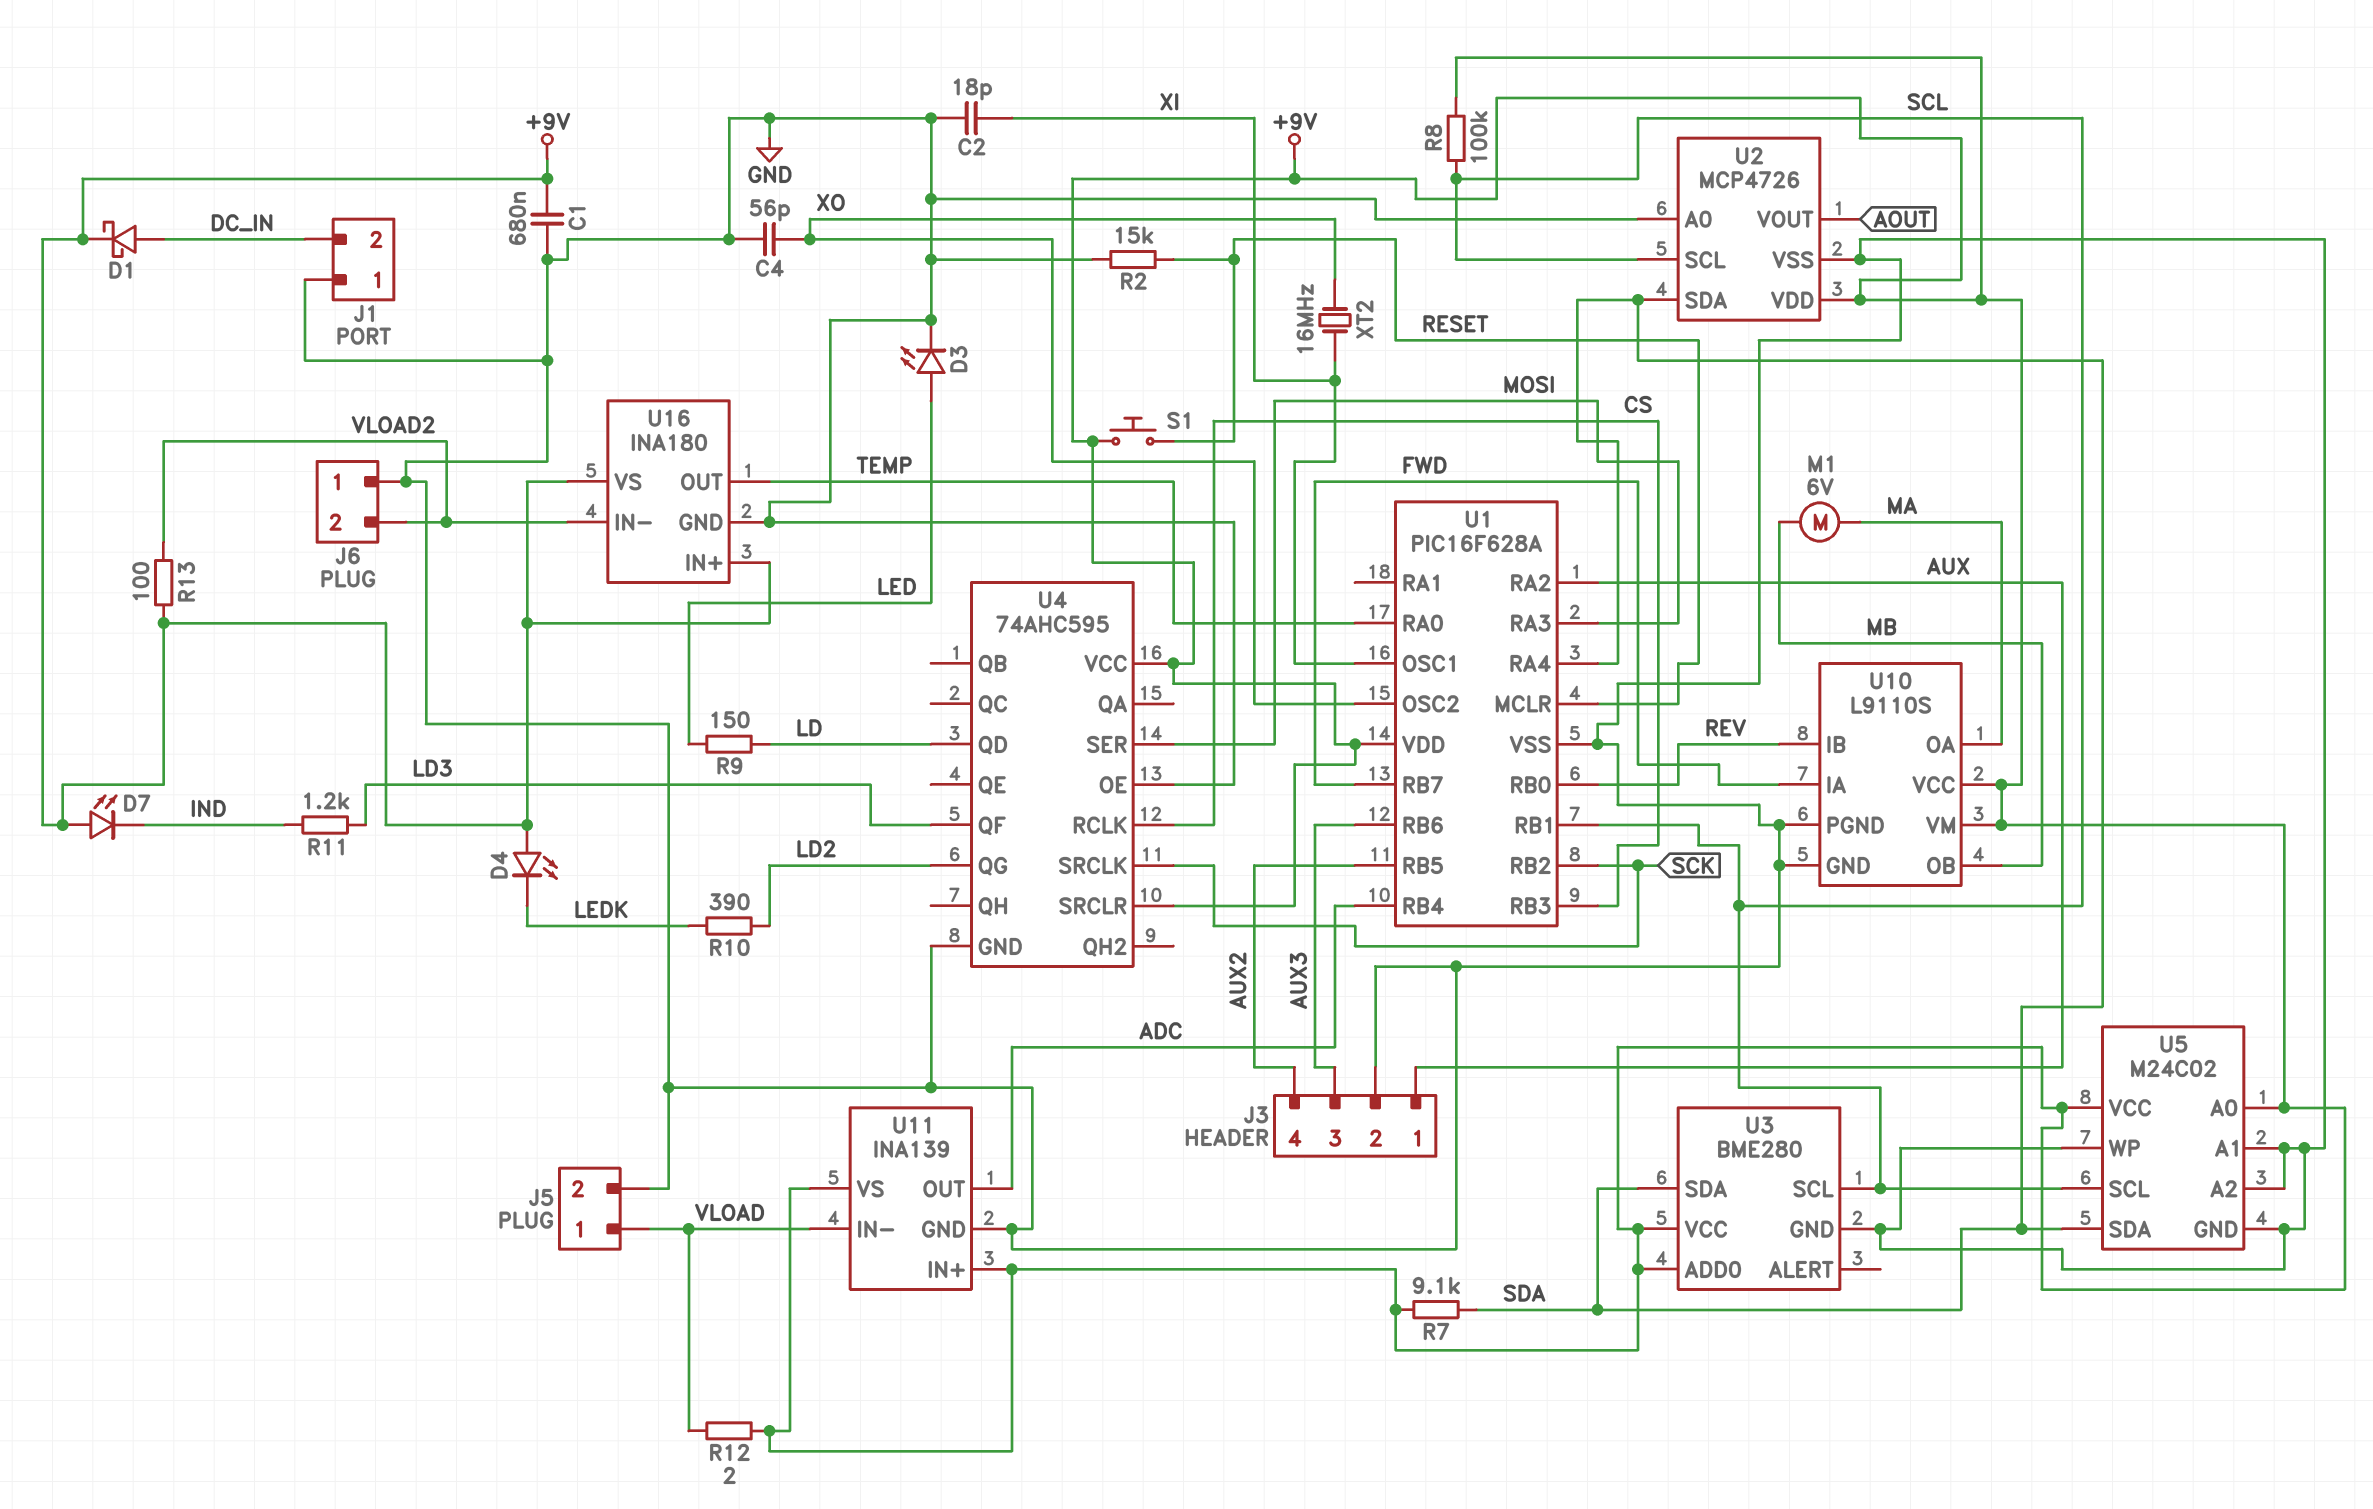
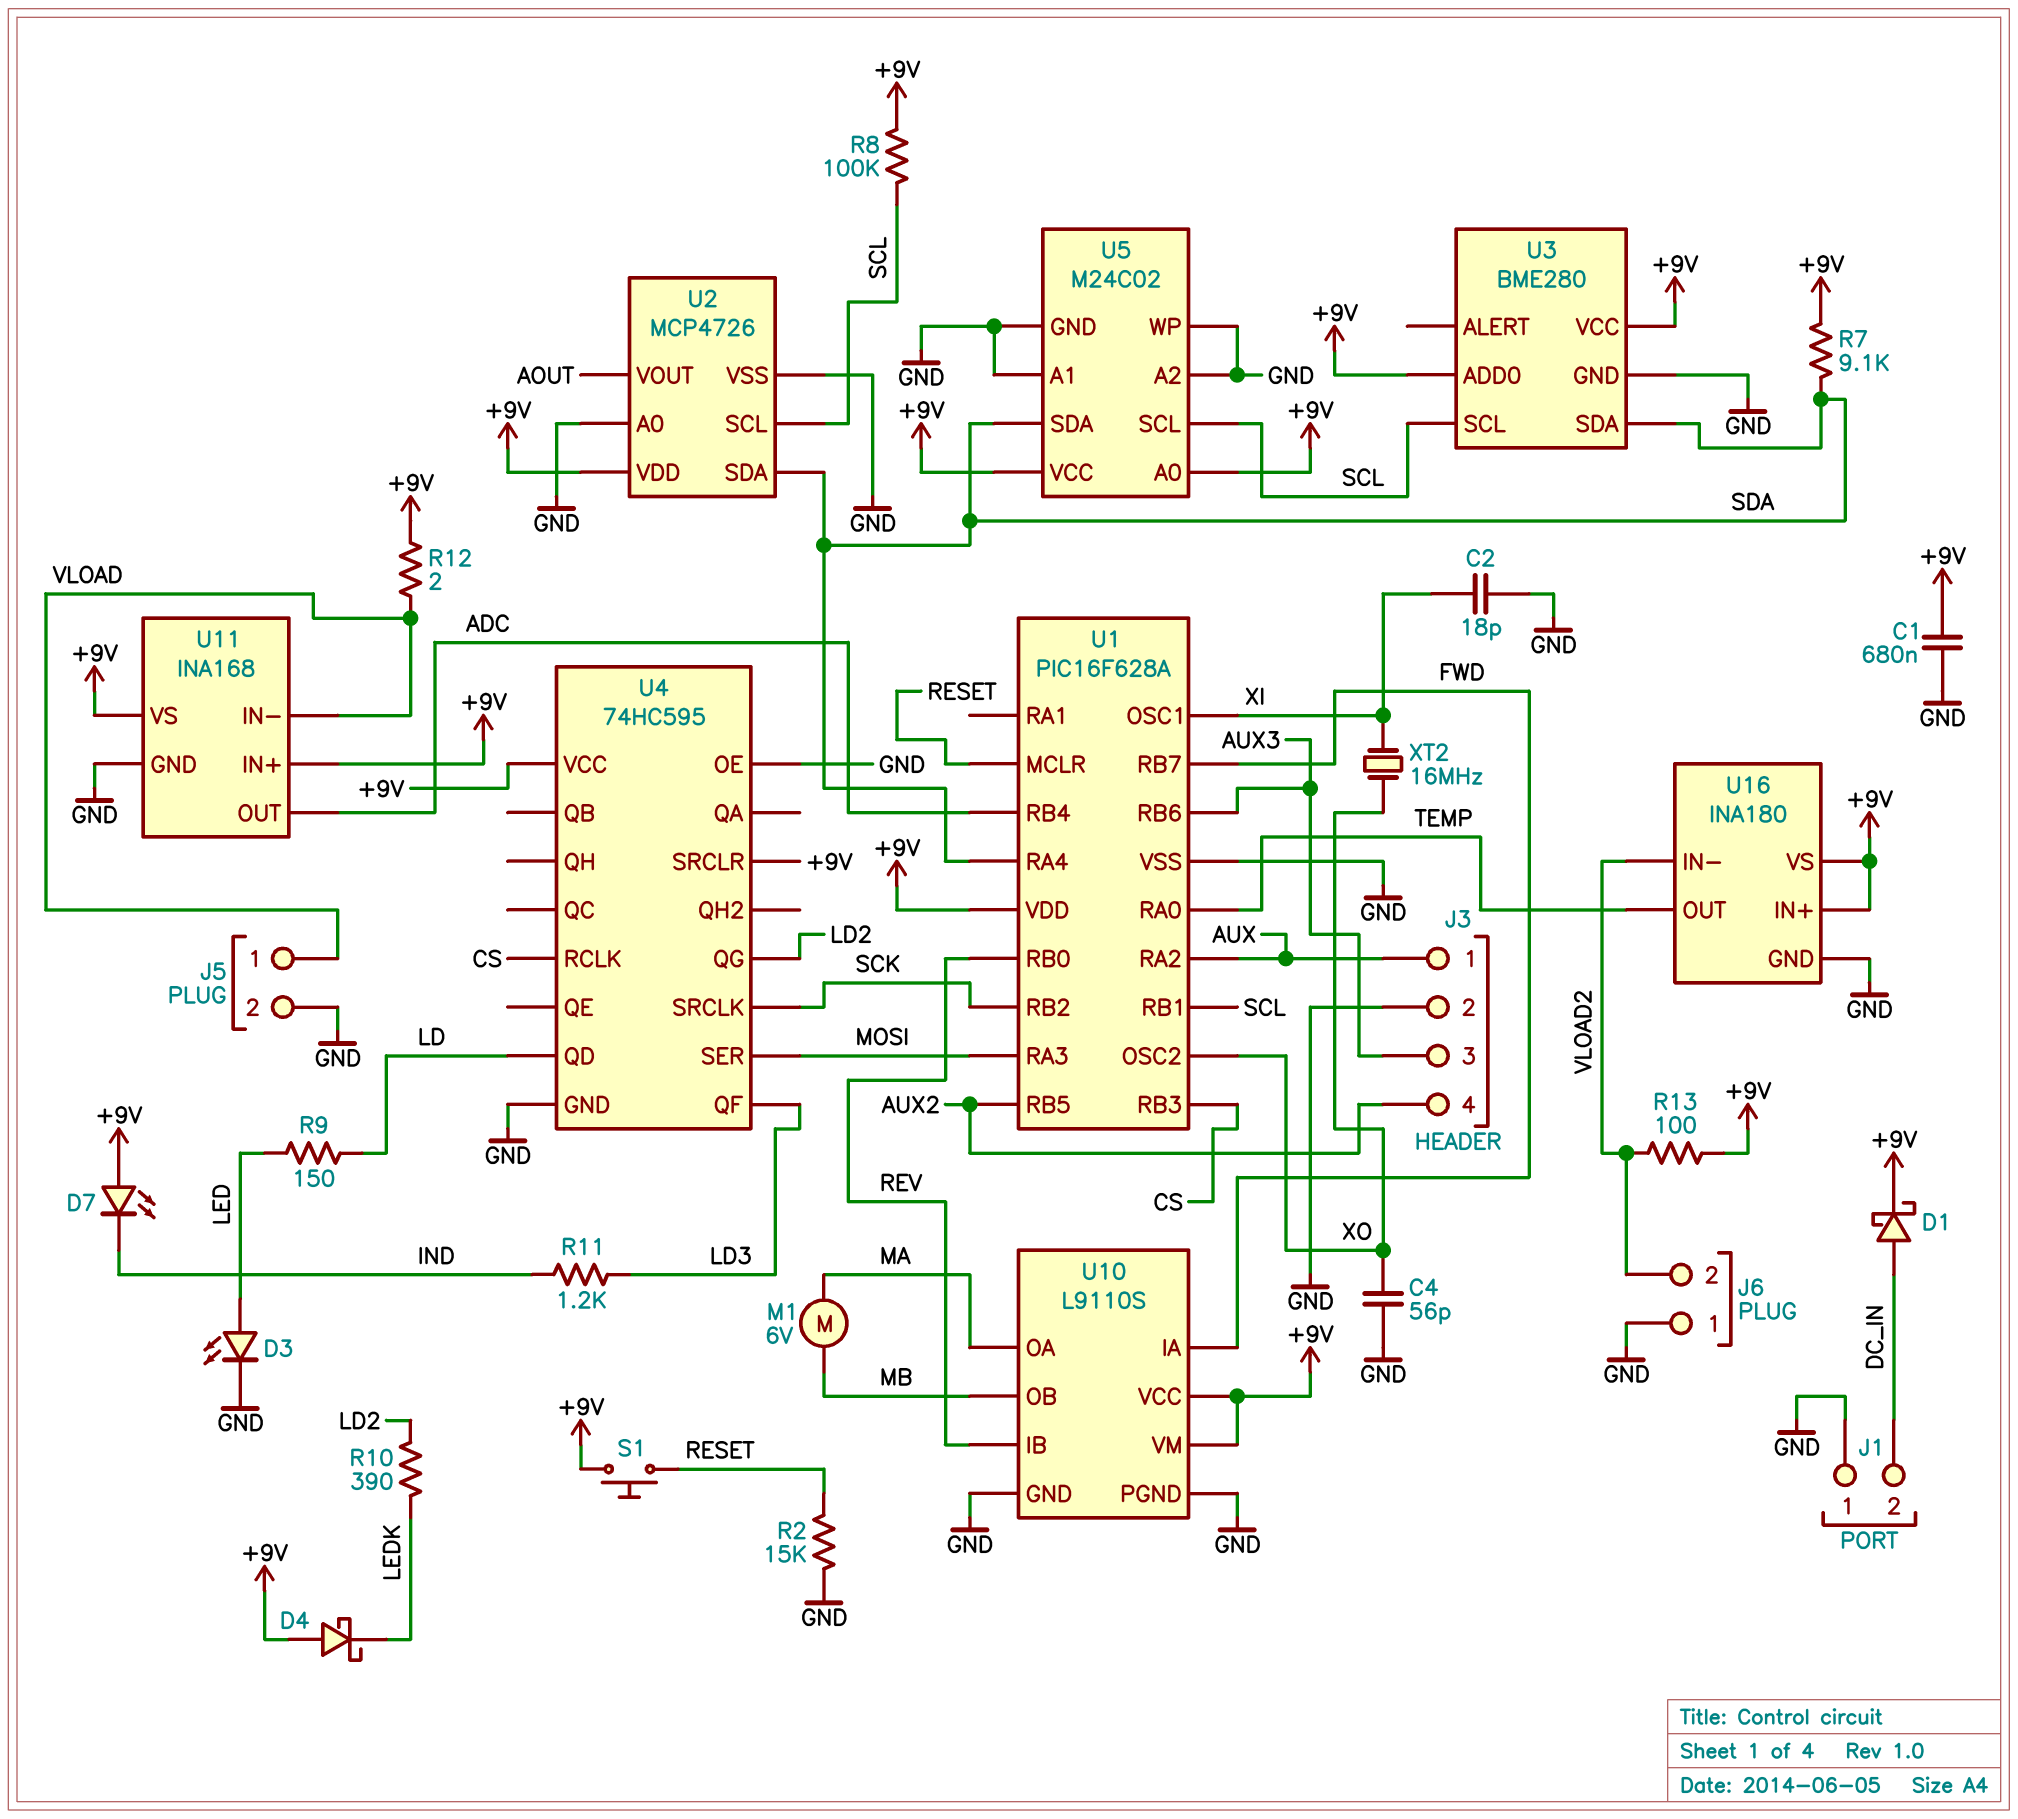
D4: LED (A +9V, K LEDK) -> schottky (A +9V, K LEDK)
U4: 74AHC595 -> 74HC595
U11: INA139 -> INA168

